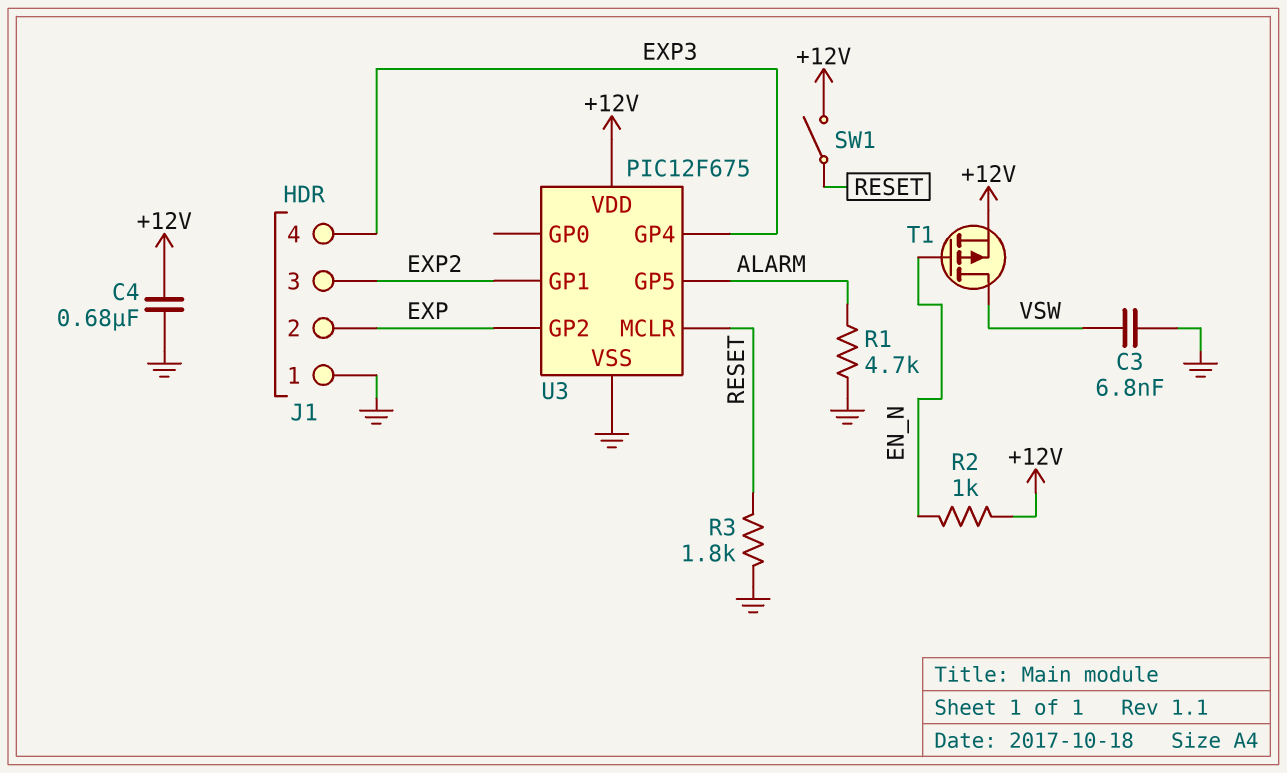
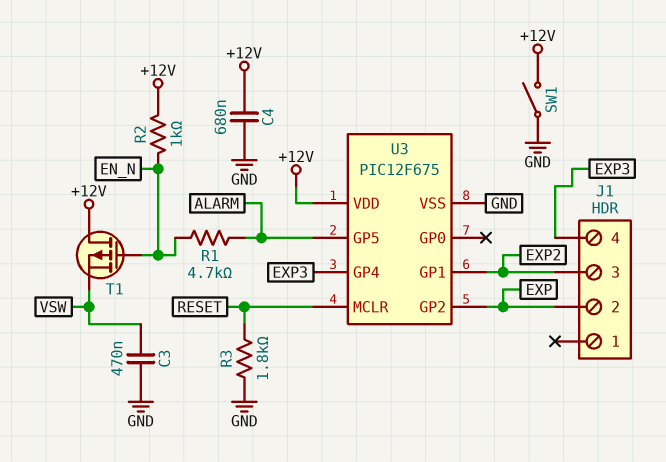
C3: 6.8nF (GND, VSW) -> 470nF (GND, VSW)
J1 pin 1: GND -> none
R1: 4.7k (ALARM, GND) -> 4.7k (ALARM, EN_N)
SW1: switch (+12V, RESET) -> switch (+12V, GND)
T1: PMOS (G EN_N, D VSW, S +12V) -> PMOS (G EN_N, D +12V, S VSW)

